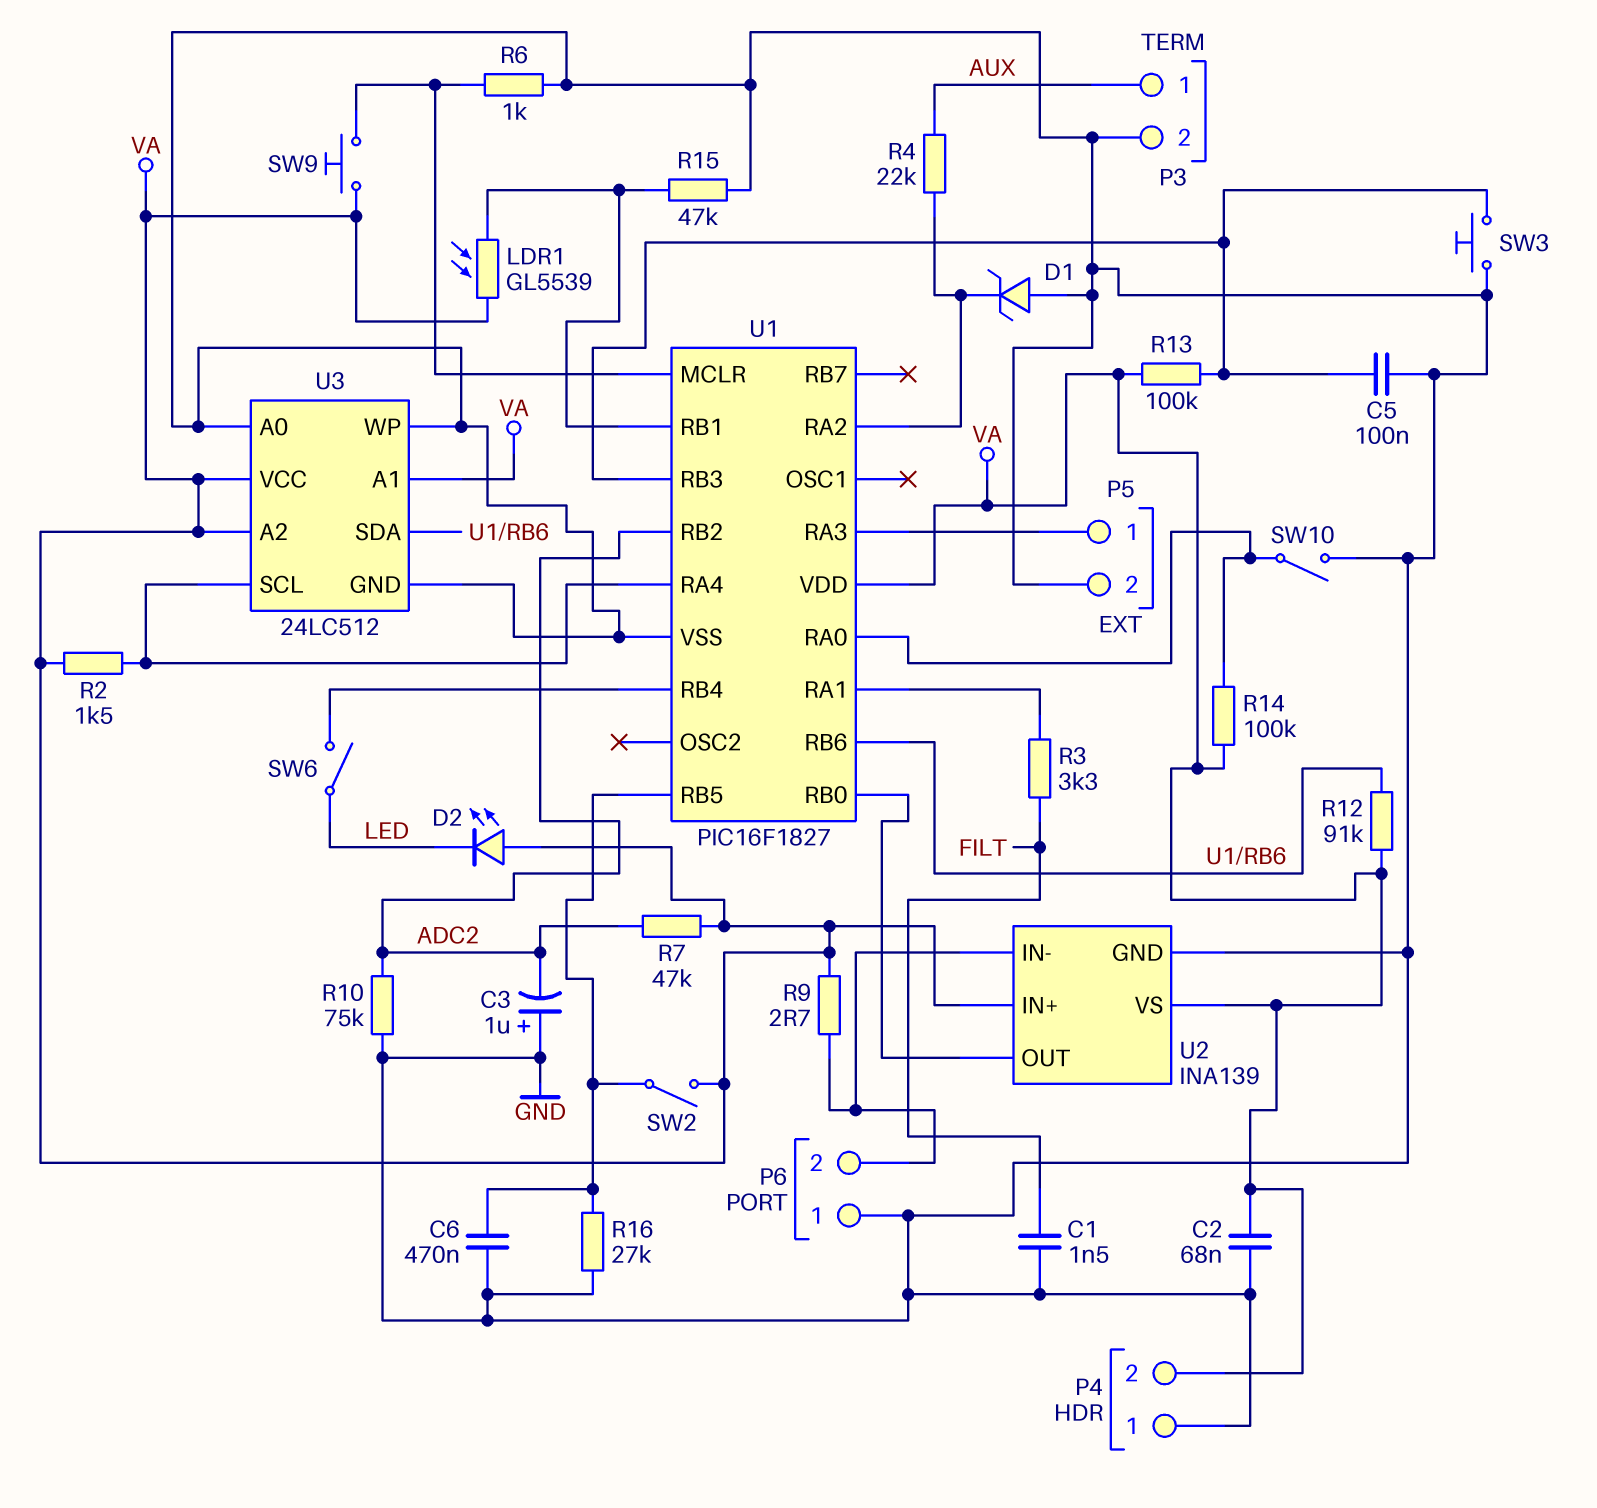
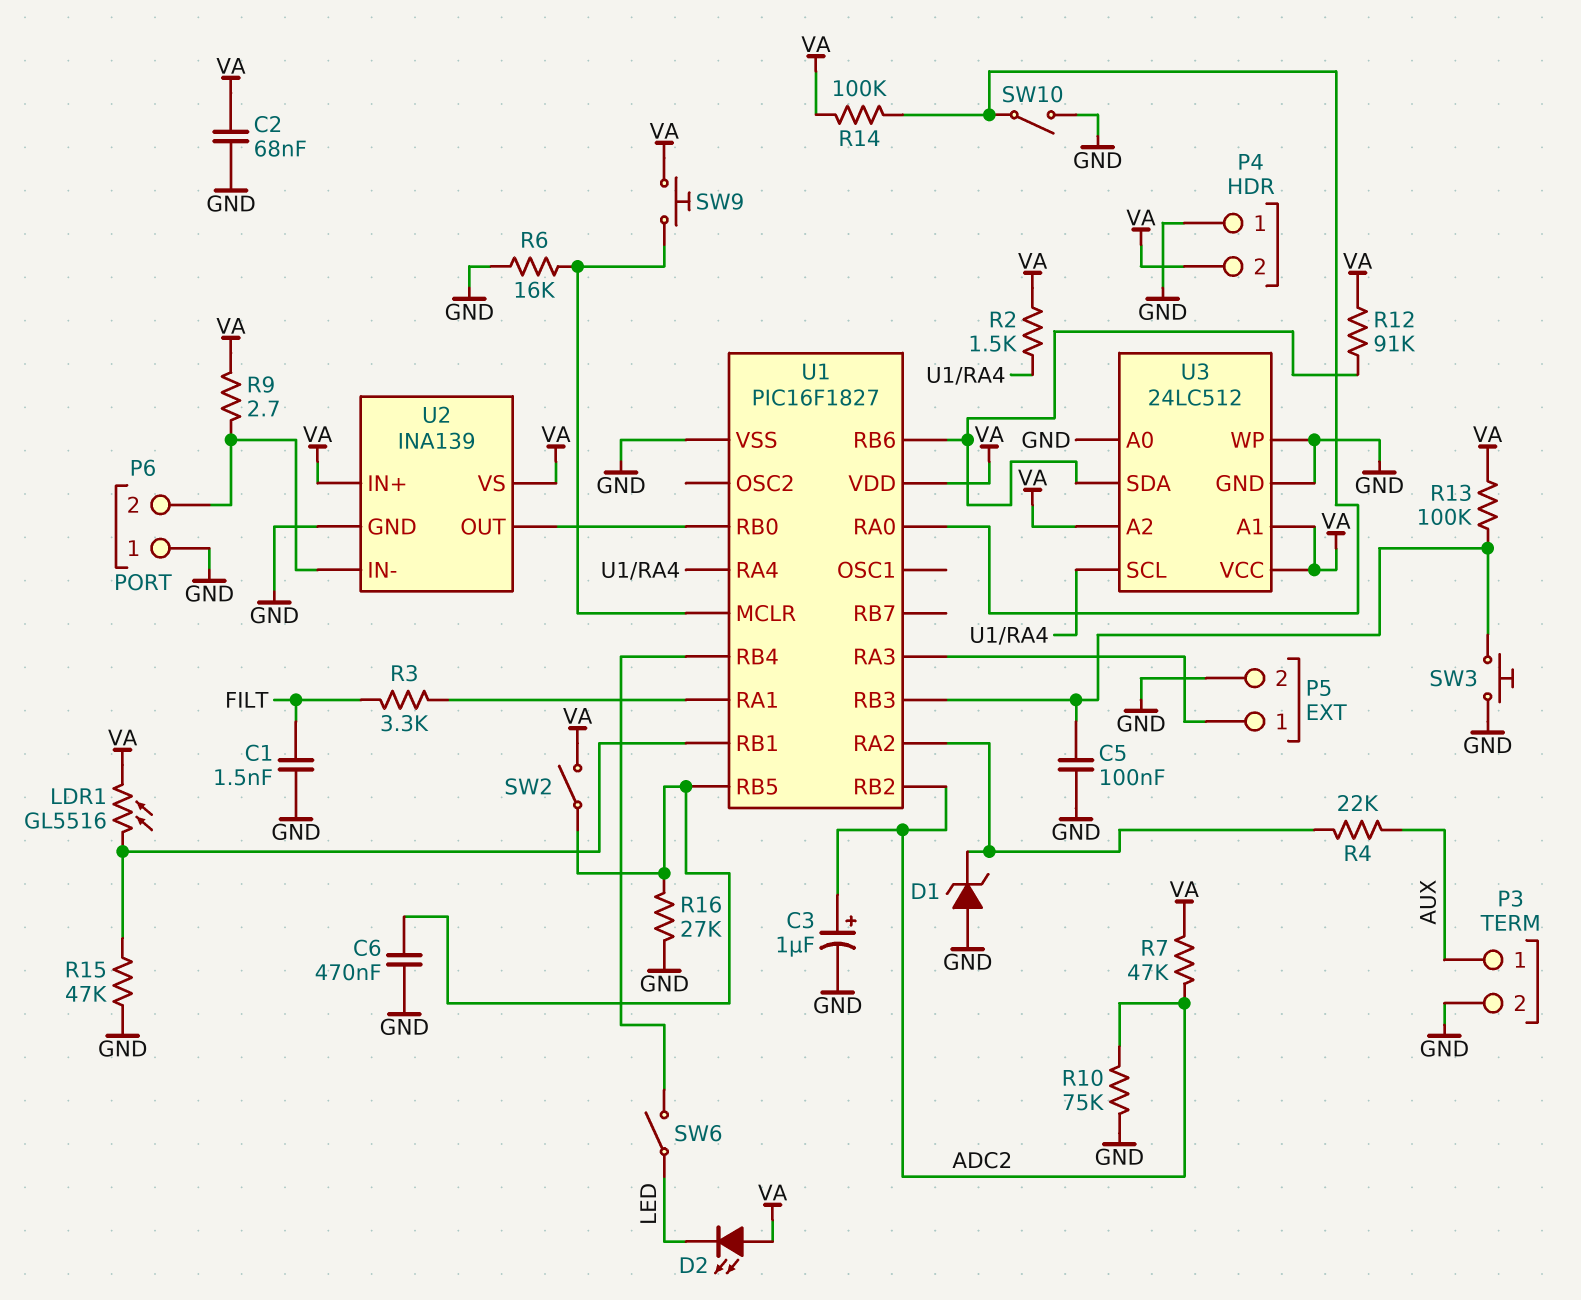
C3: 1uF (plus GND, minus ADC2) -> 1uF (plus ADC2, minus GND)
LDR1: GL5539 (U1/RB1, VA) -> GL5516 (U1/RB1, VA)
R6: 1k (GND, U1/MCLR) -> 16k (GND, U1/MCLR)

